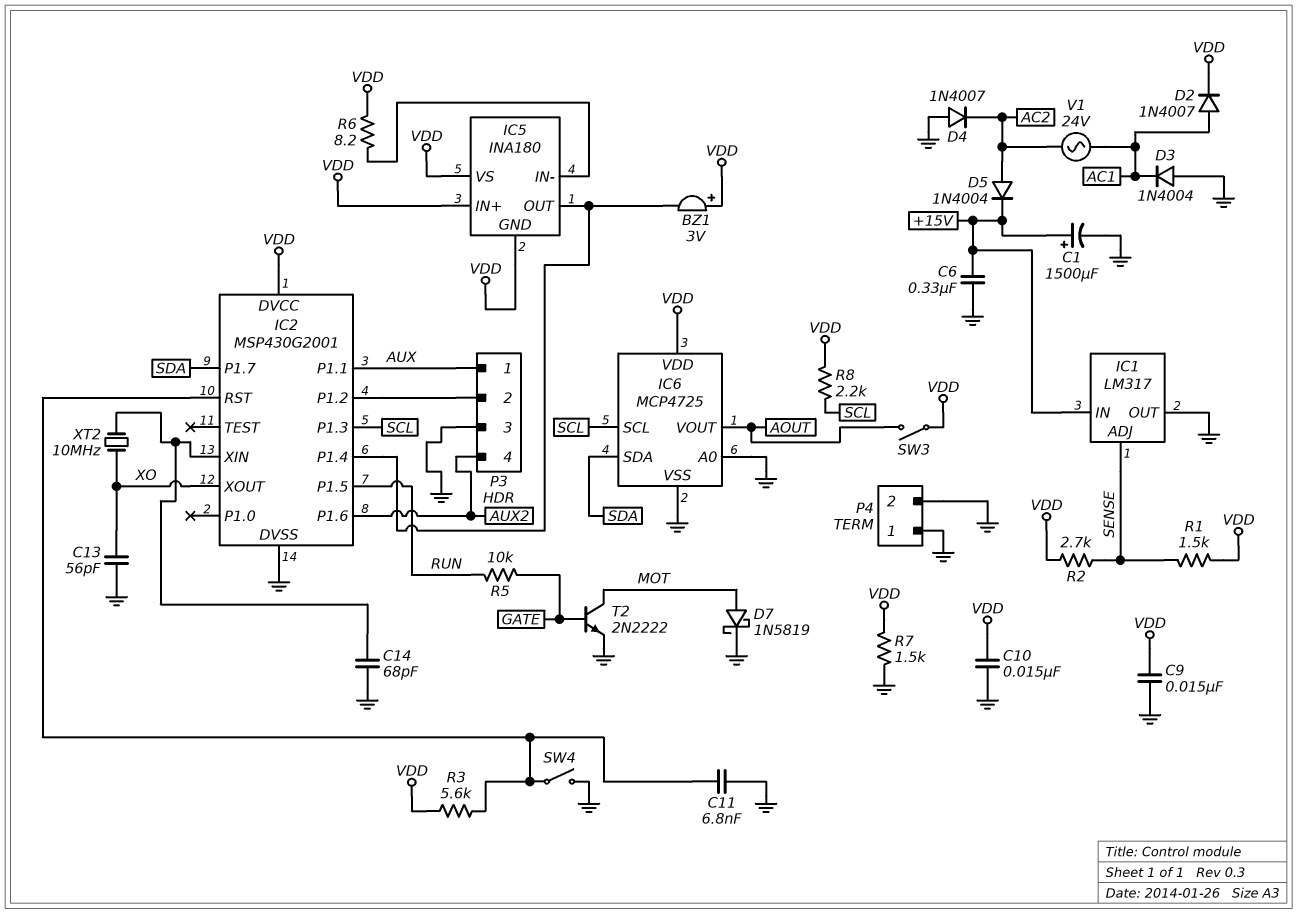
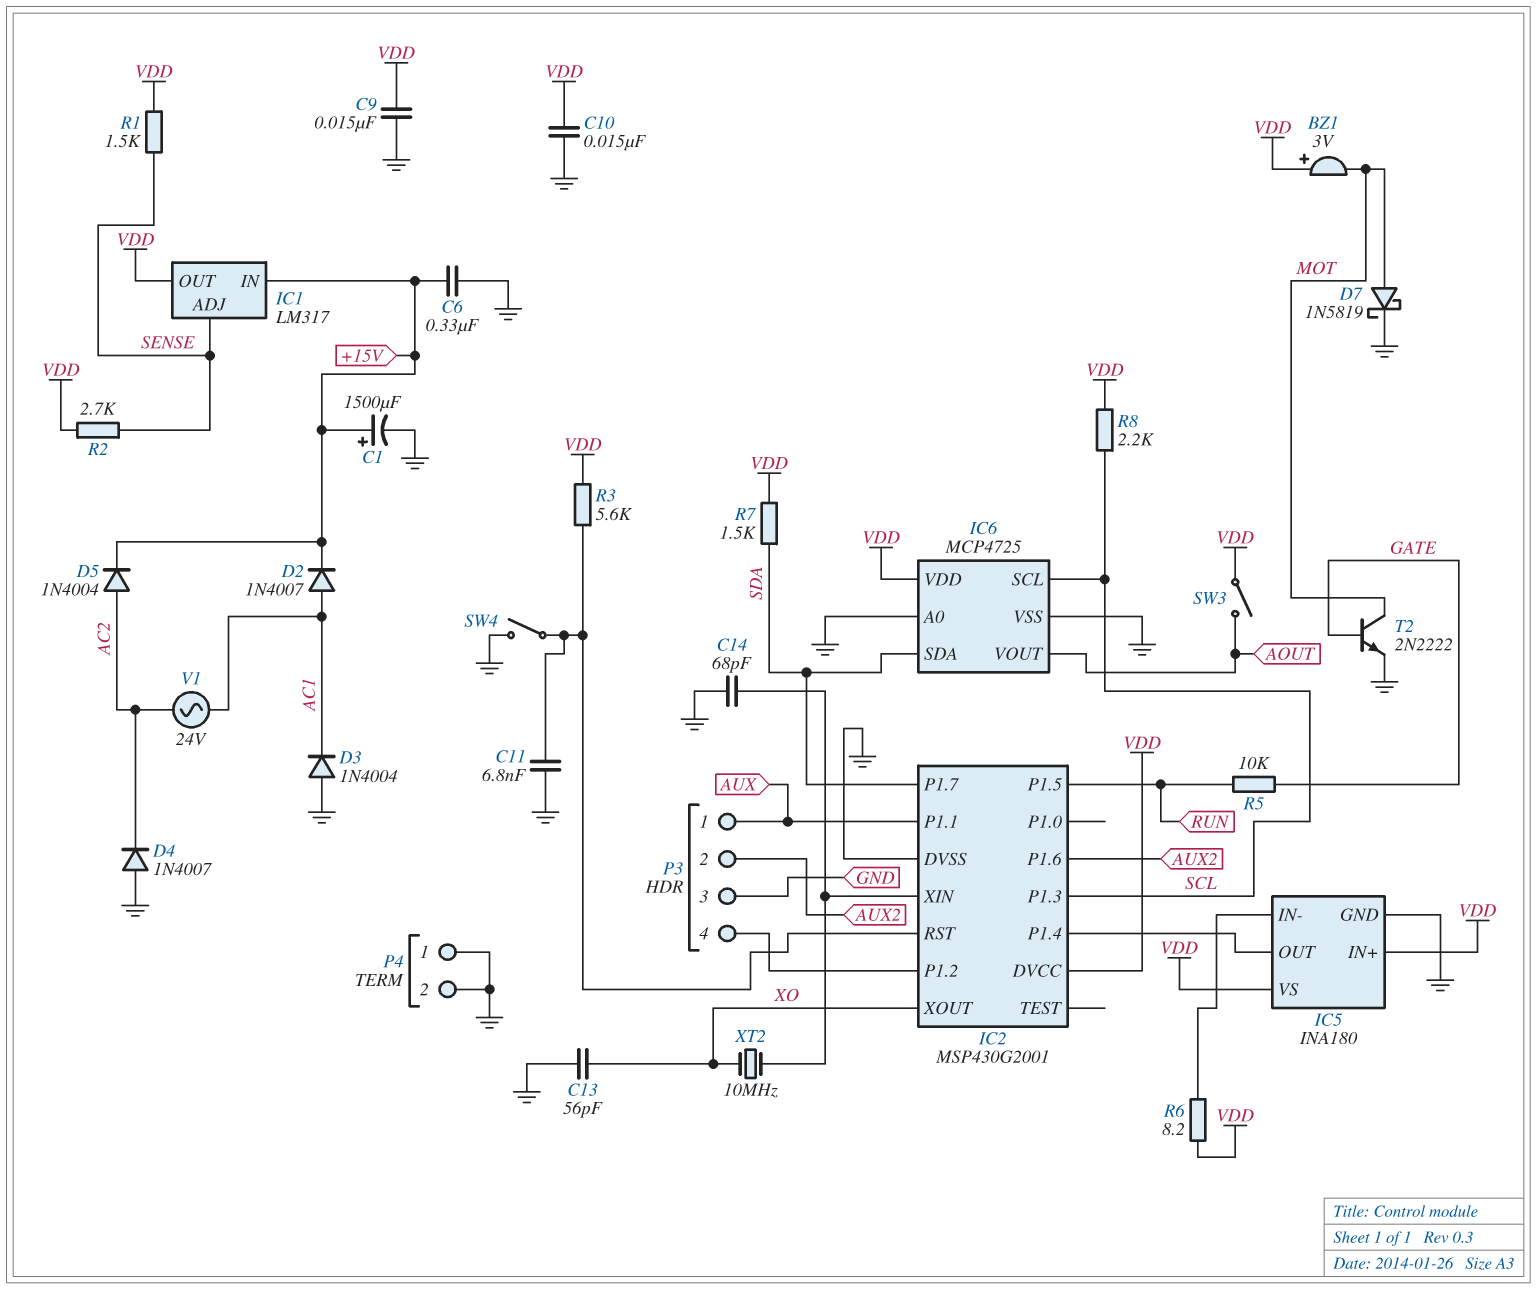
BZ1: buzzer 3V (plus VDD, minus IC2/P1.4) -> buzzer 3V (plus VDD, minus MOT)
D2: diode 1N4007 (A AC1, K VDD) -> diode 1N4007 (A AC1, K +15V)
IC1 pin OUT: GND -> VDD
IC5 pin GND: VDD -> GND
P3 pin 2: IC2/P1.2 -> AUX2
P3 pin 4: AUX2 -> IC2/P1.2
R7: 1.5k (GND, VDD) -> 1.5k (SDA, VDD)

